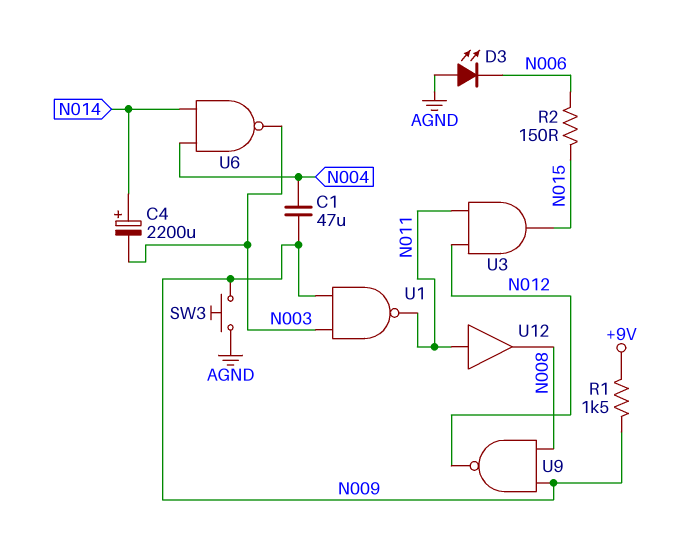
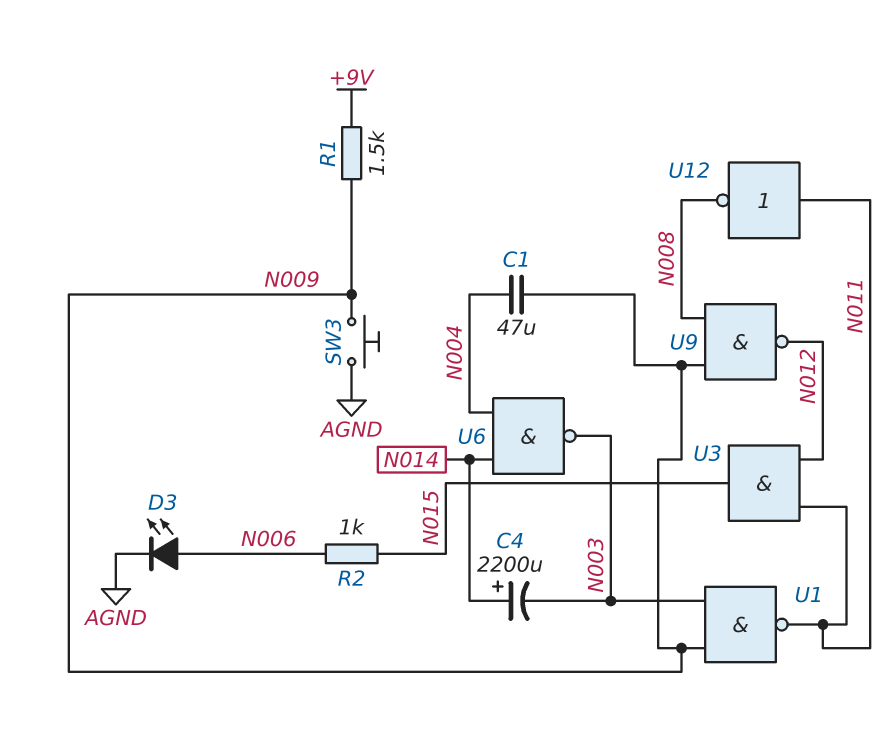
D3: LED (A AGND, K N006) -> LED (A N006, K AGND)
R2: 150 (N006, N015) -> 1k (N006, N015)
U12: buffer (in N011, out N008) -> NOT (in N011, out N008)

